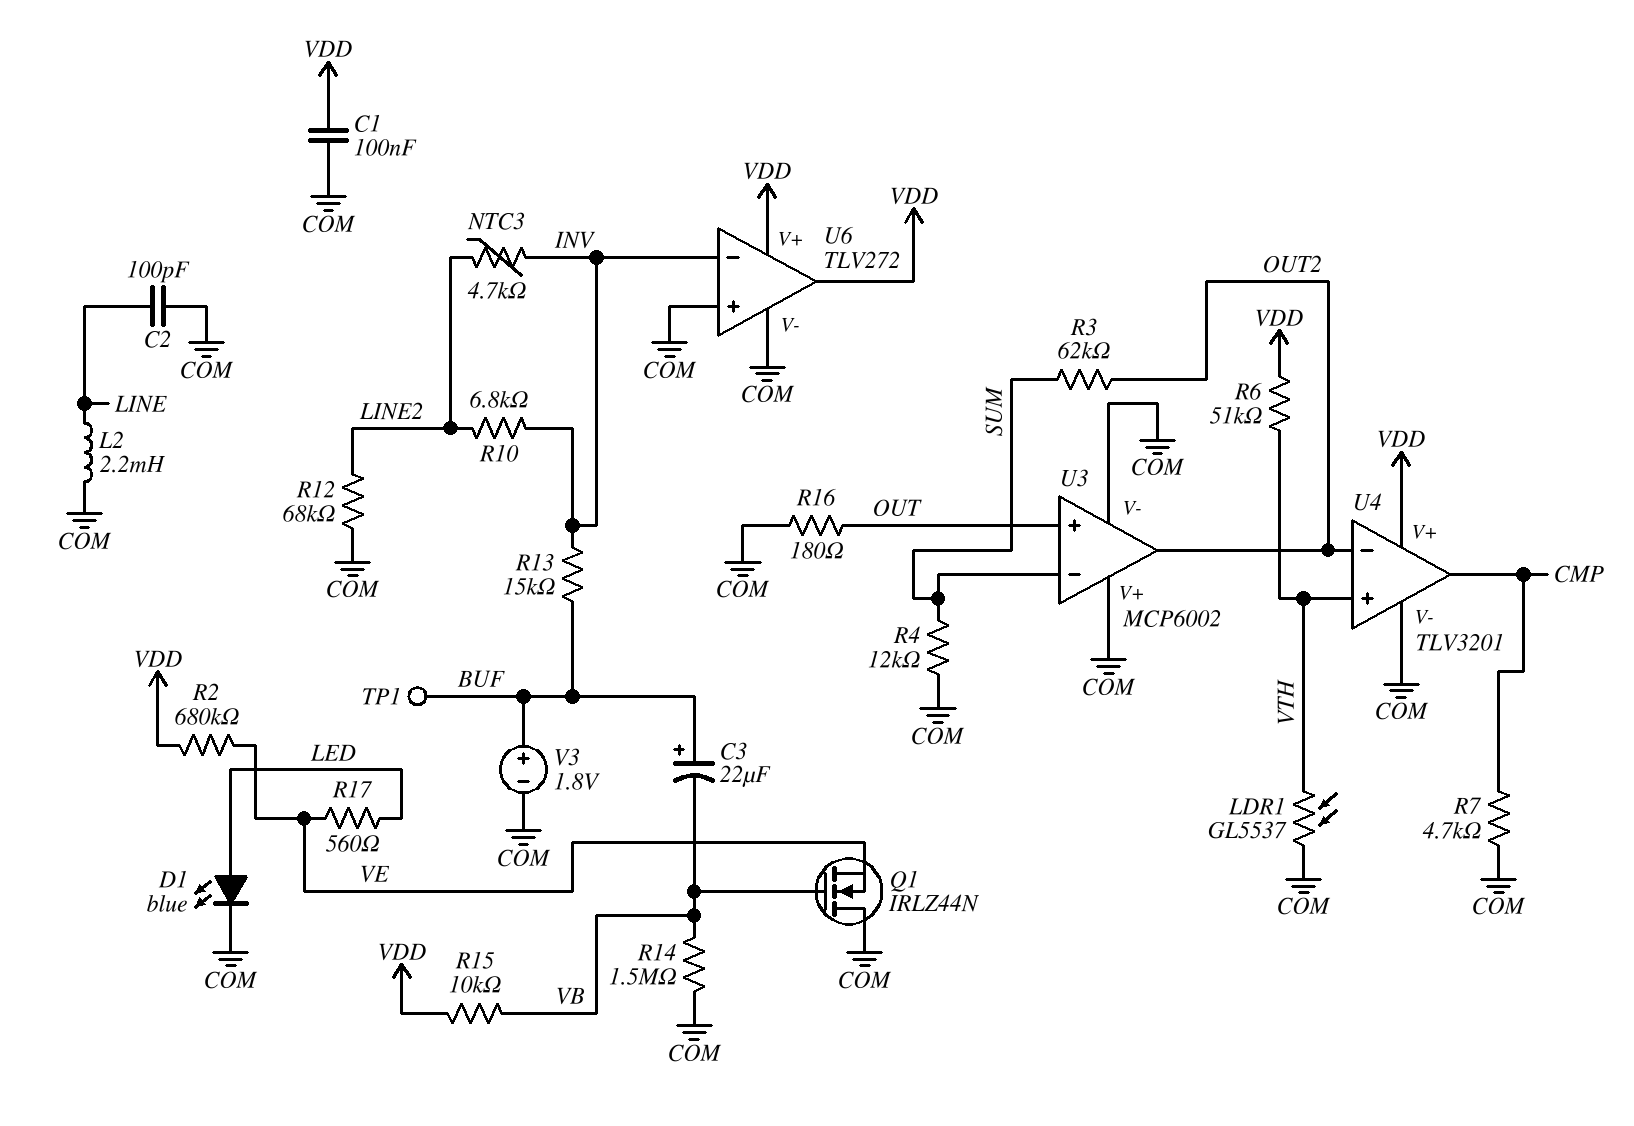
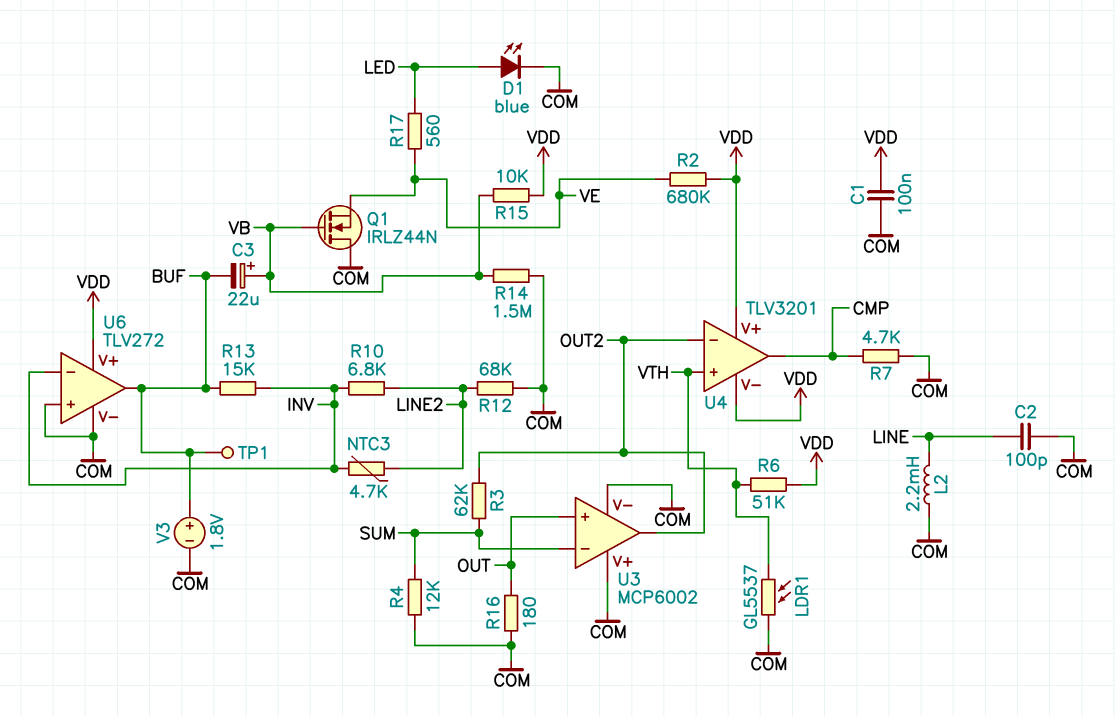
C3: 22uF (plus BUF, minus VB) -> 22uF (plus VB, minus BUF)
U4 pin V-: COM -> VDD
U6 pin out: VDD -> BUF

